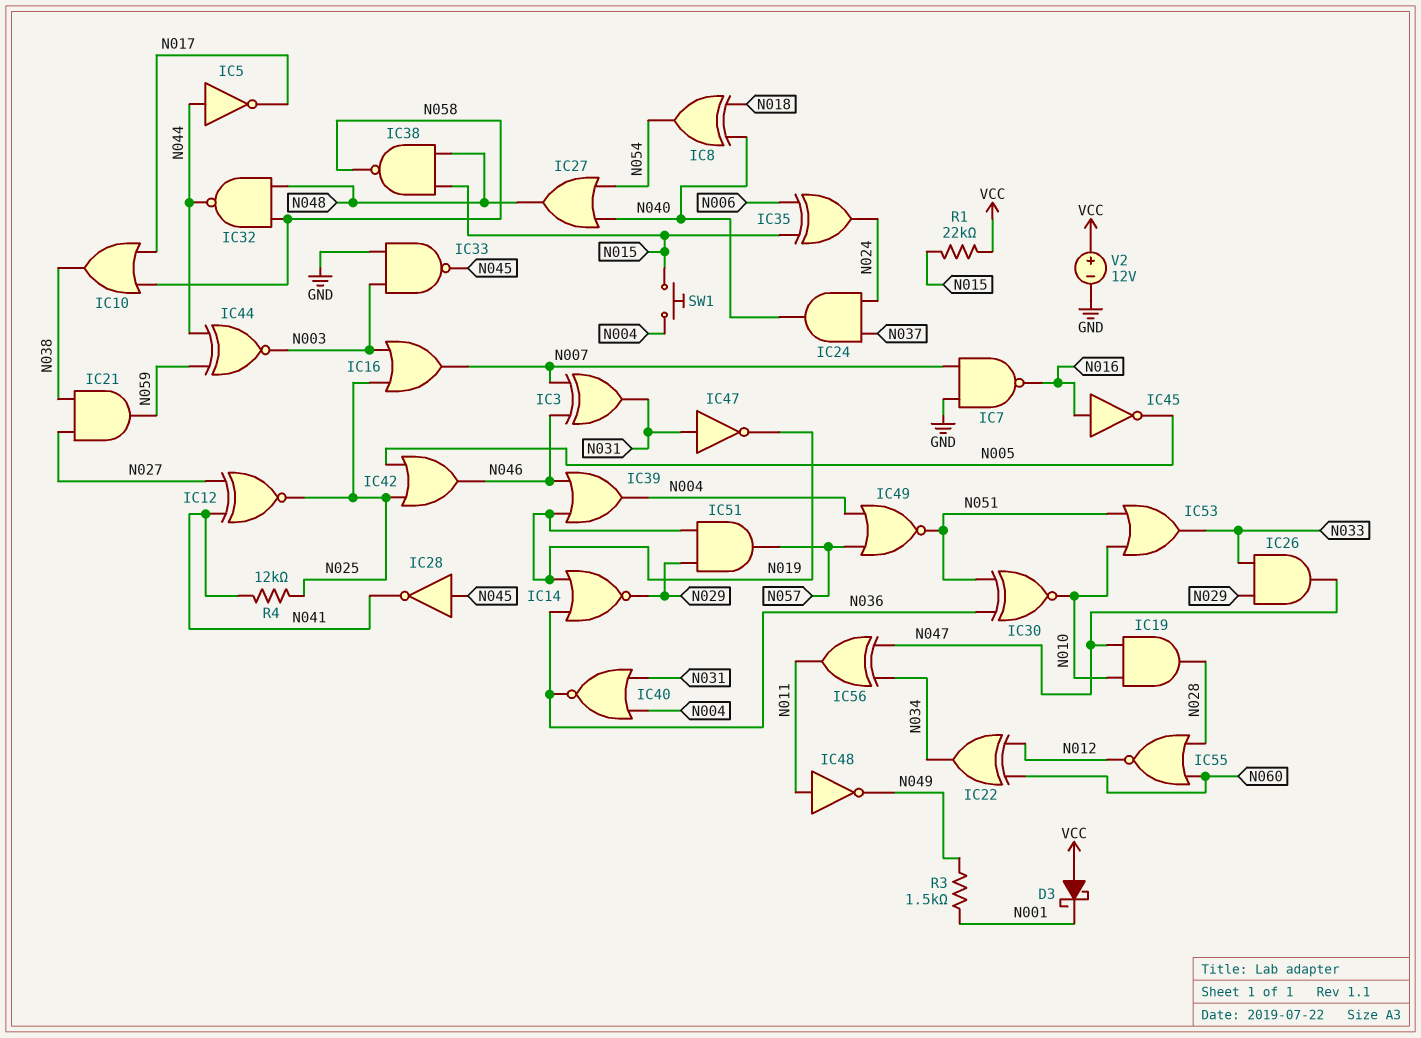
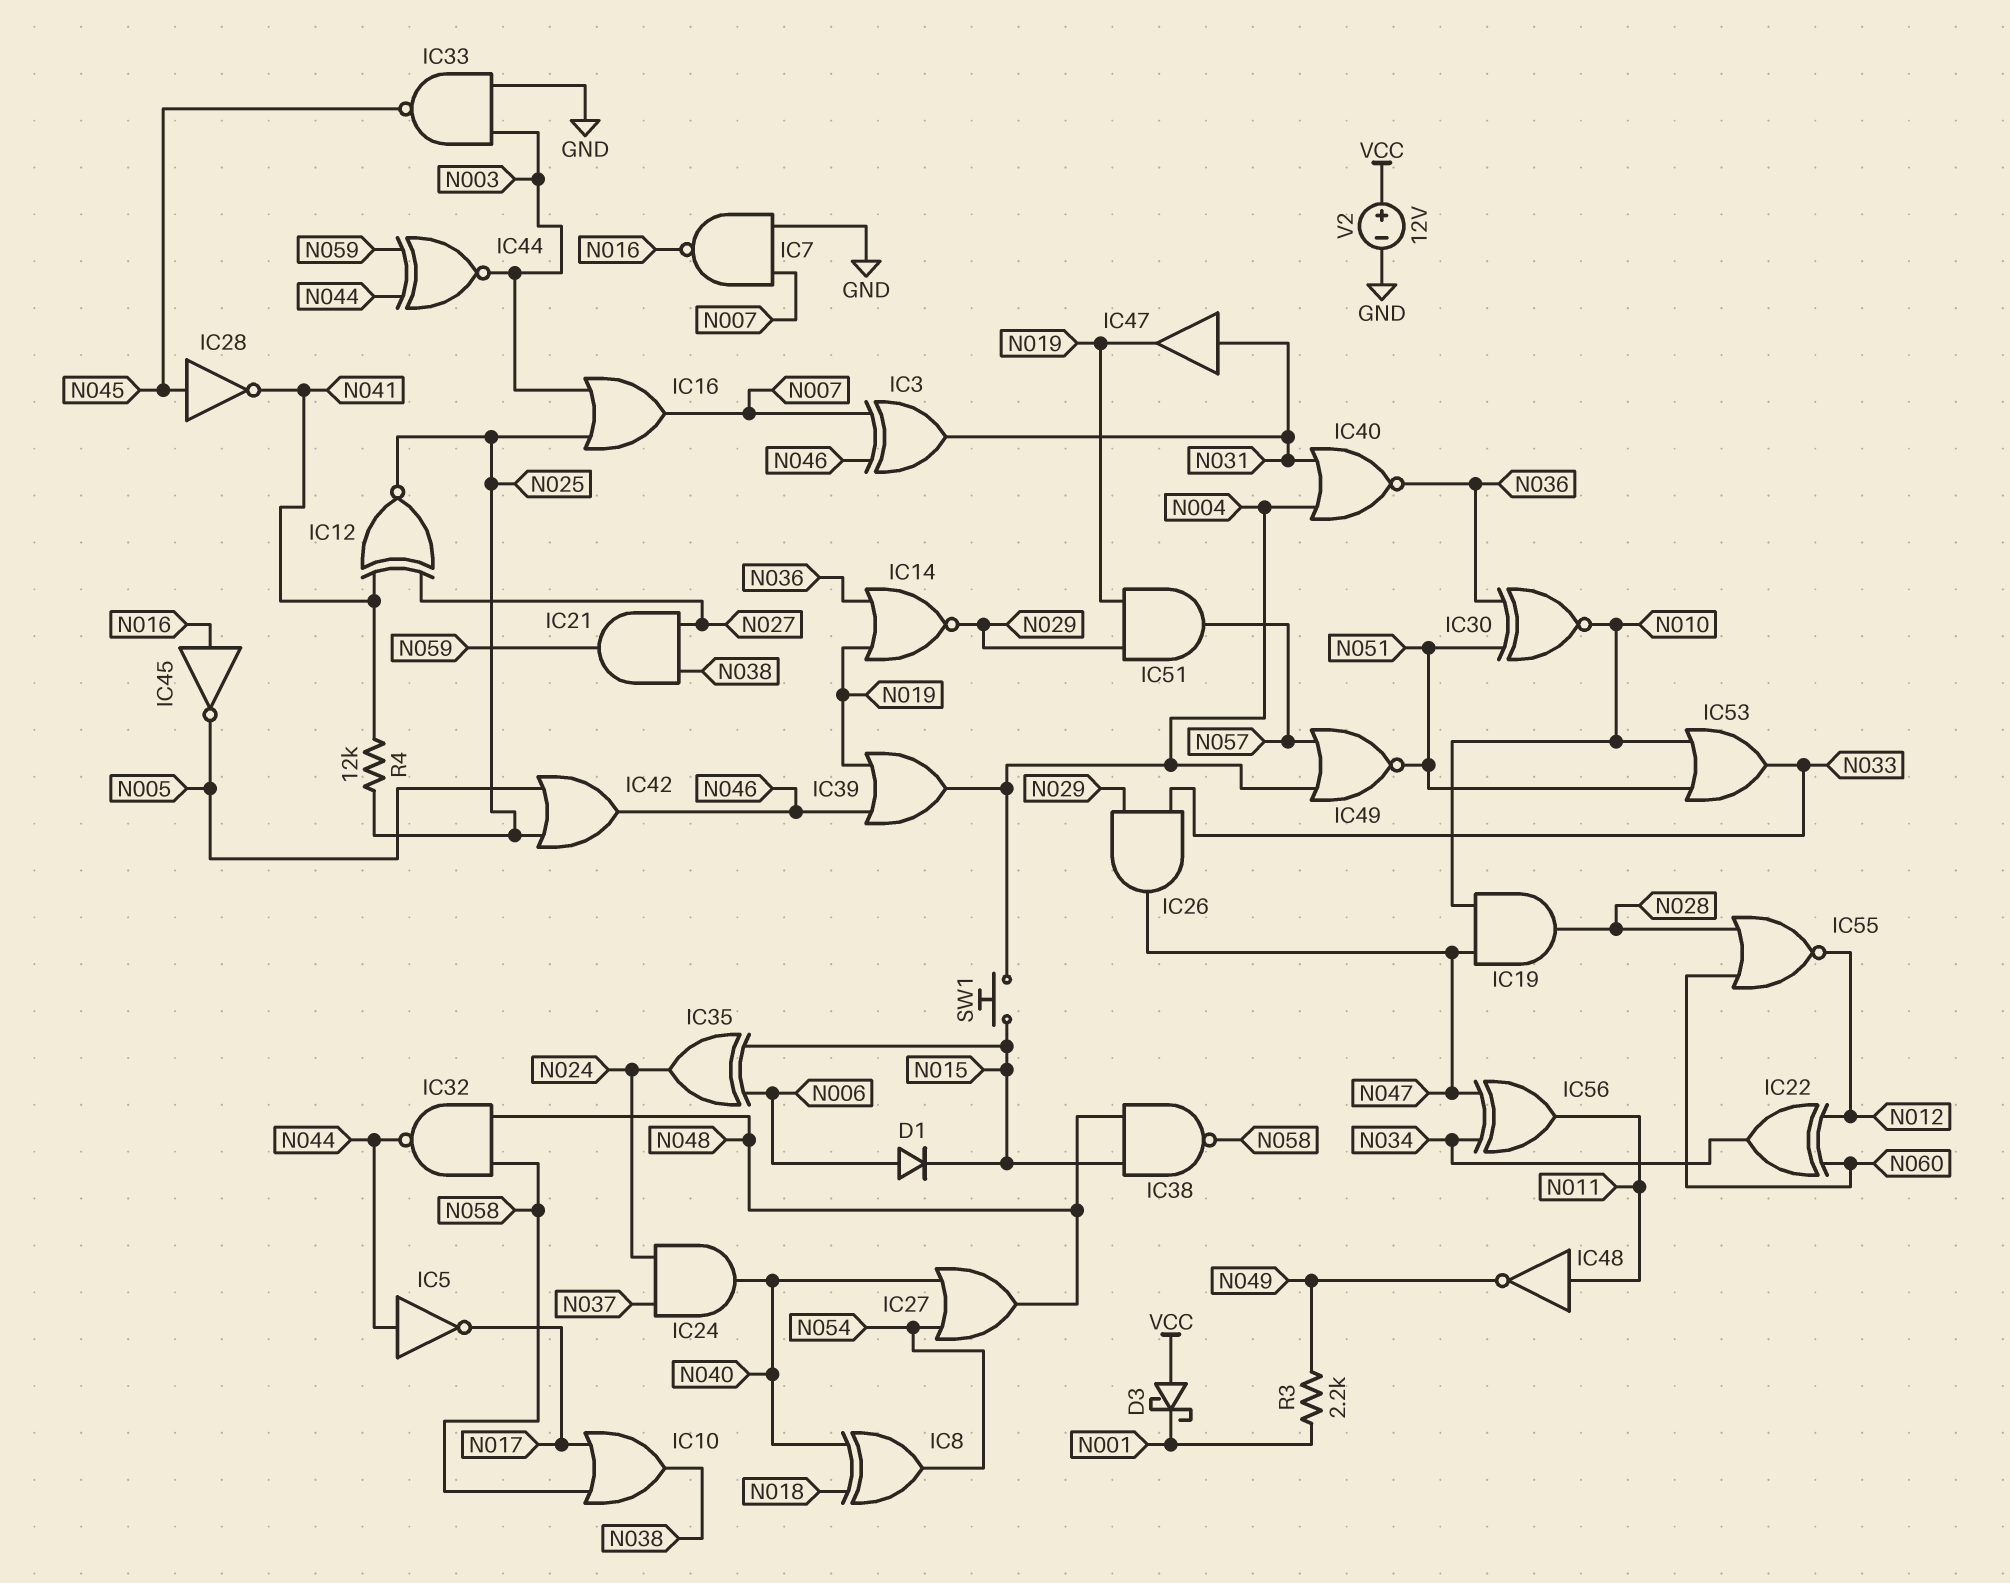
D1: none -> diode (A N006, K N015)
IC47: NOT (in N031, out N019) -> buffer (in N031, out N019)
R1: 22k (N015, VCC) -> none
R3: 1.5k (N001, N049) -> 2.2k (N001, N049)

